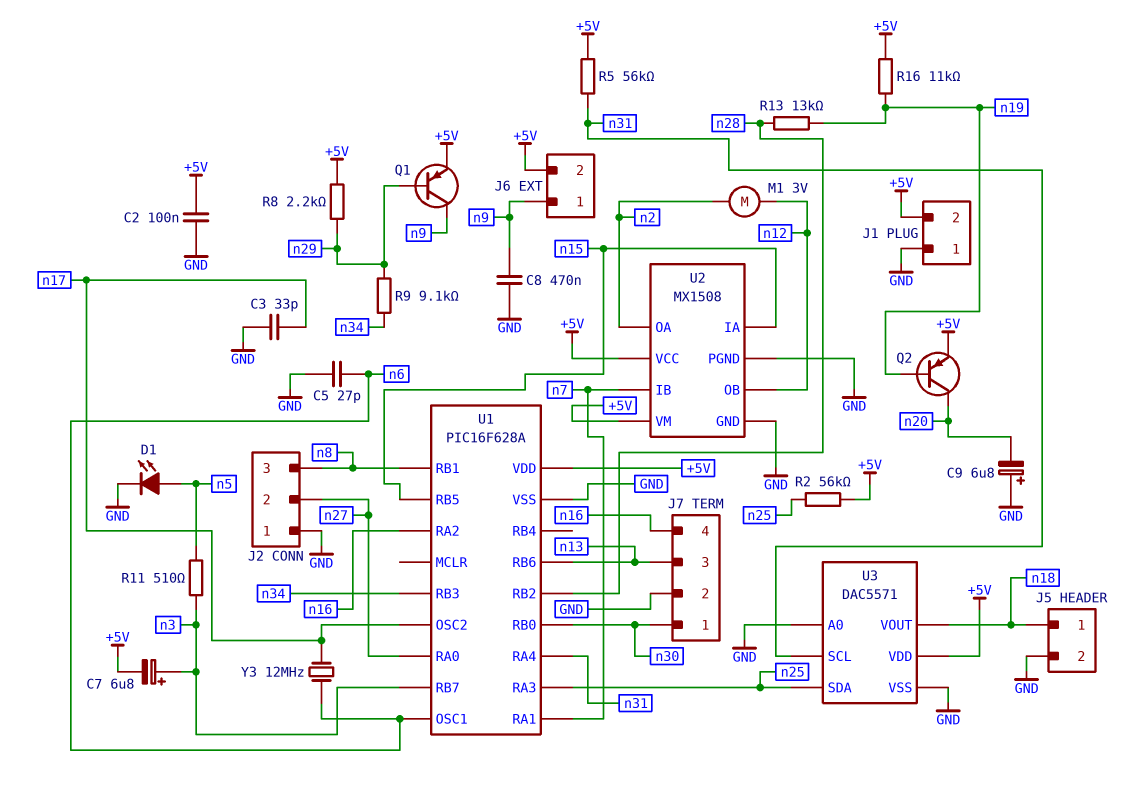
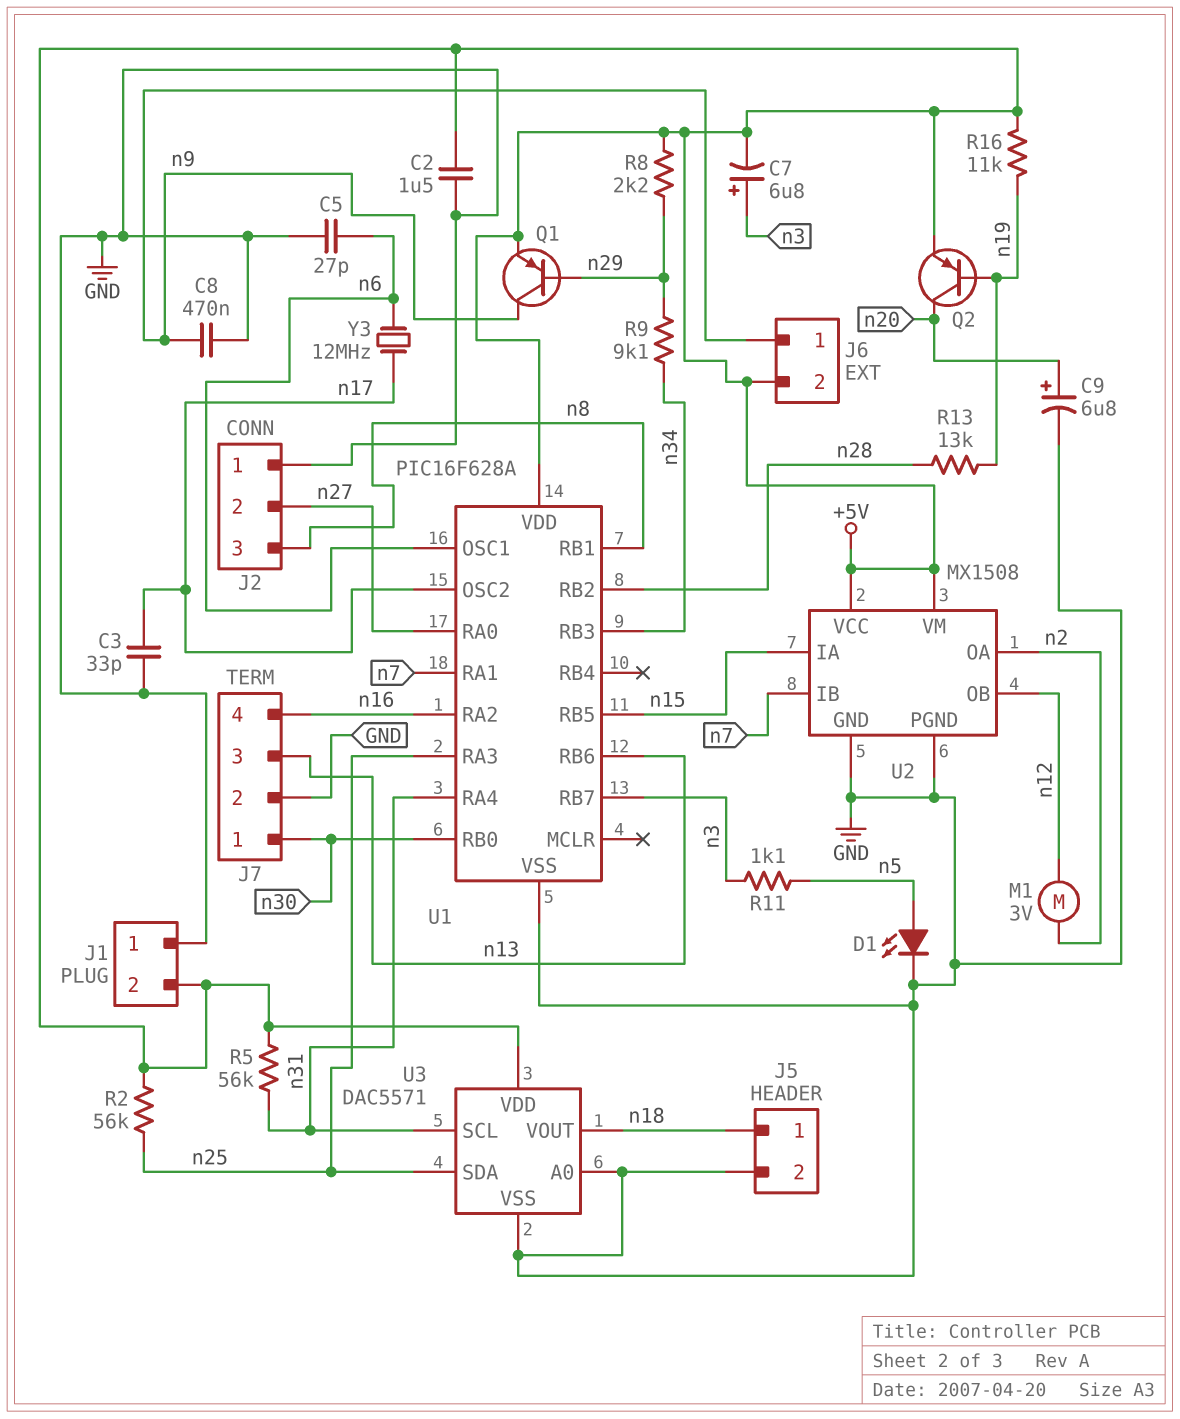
C2: 100nF (+5V, GND) -> 1.5uF (+5V, GND)
C9: 6.8uF (plus GND, minus n20) -> 6.8uF (plus n20, minus GND)
R11: 510 (n3, n5) -> 1.1k (n3, n5)

